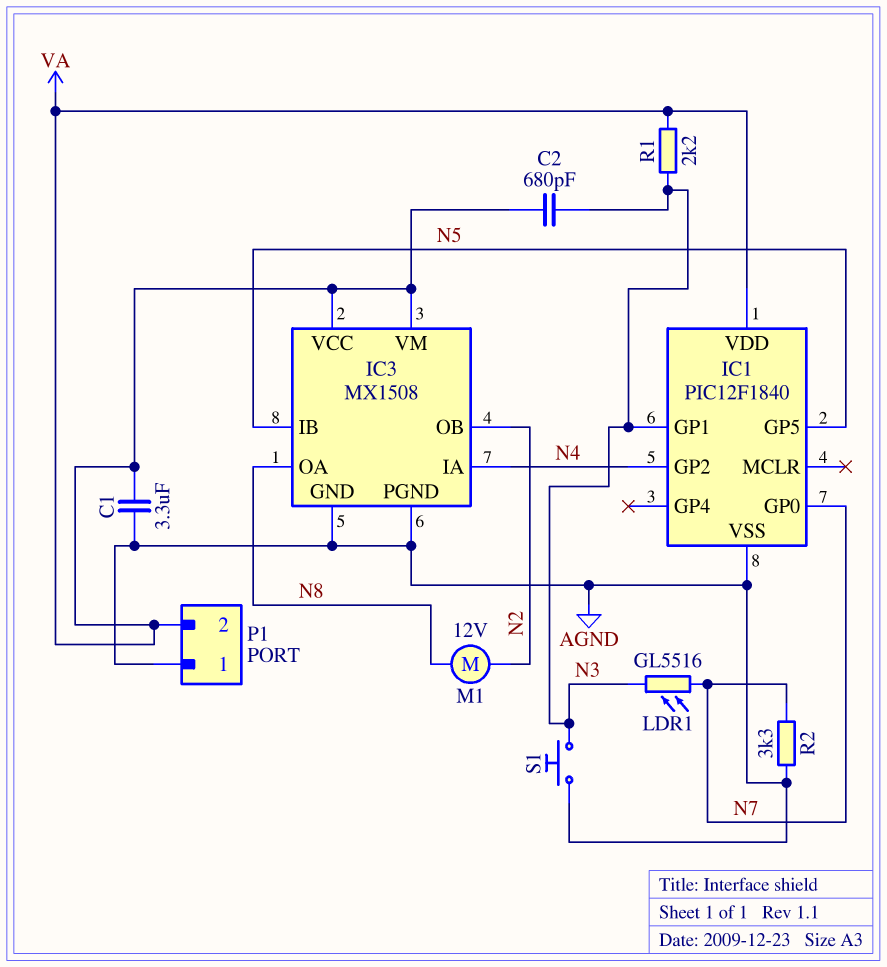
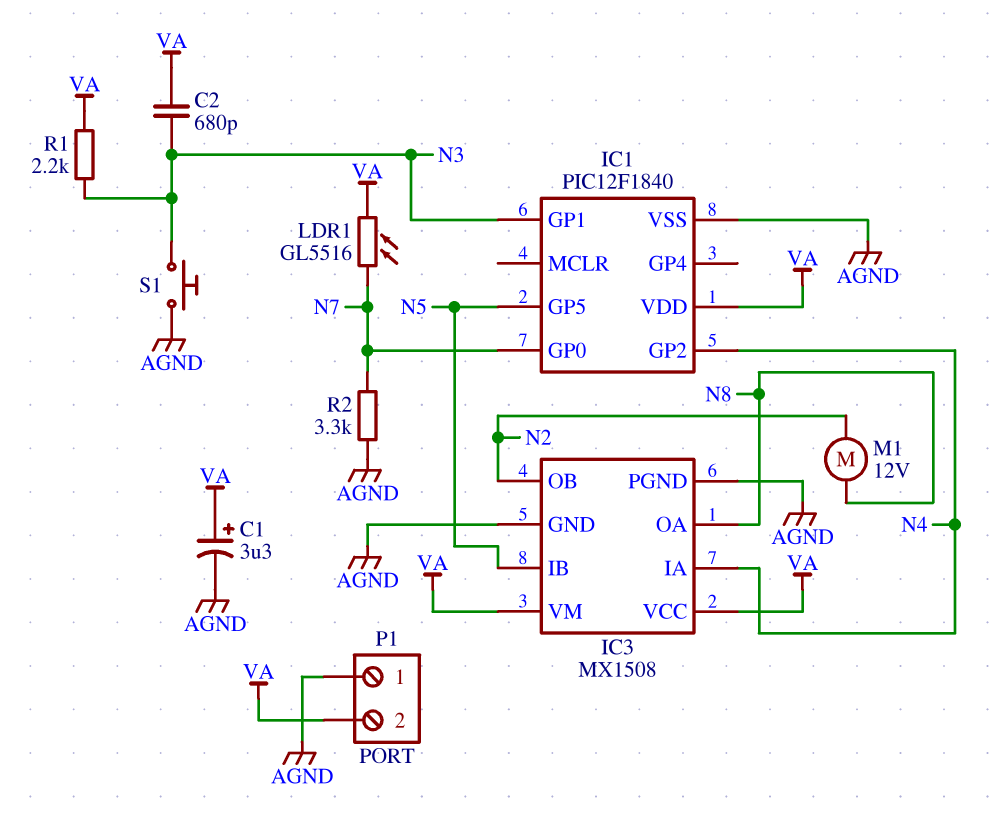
C1: 3.3uF (AGND, VA) -> 3.3uF (plus VA, minus AGND)
LDR1: GL5516 (N3, N7) -> GL5516 (N7, VA)

